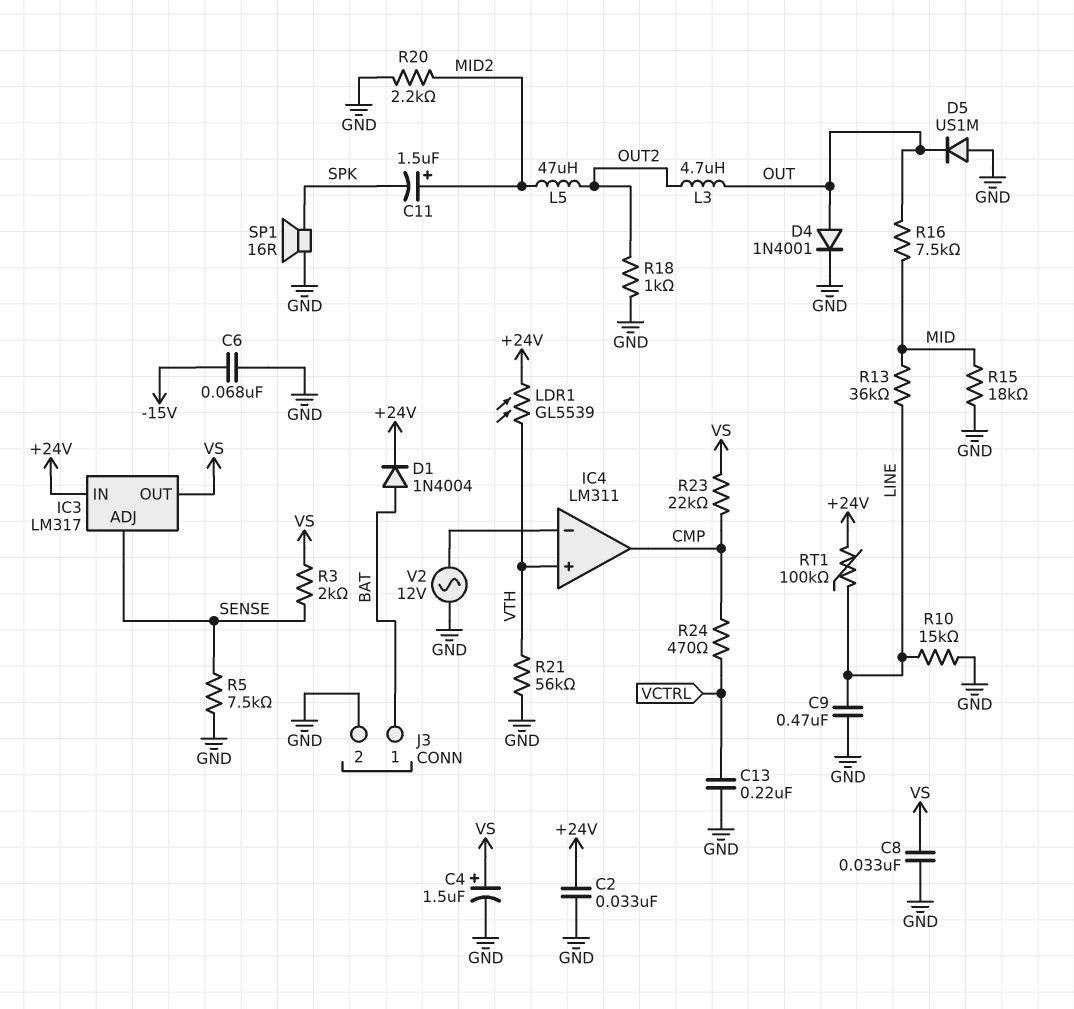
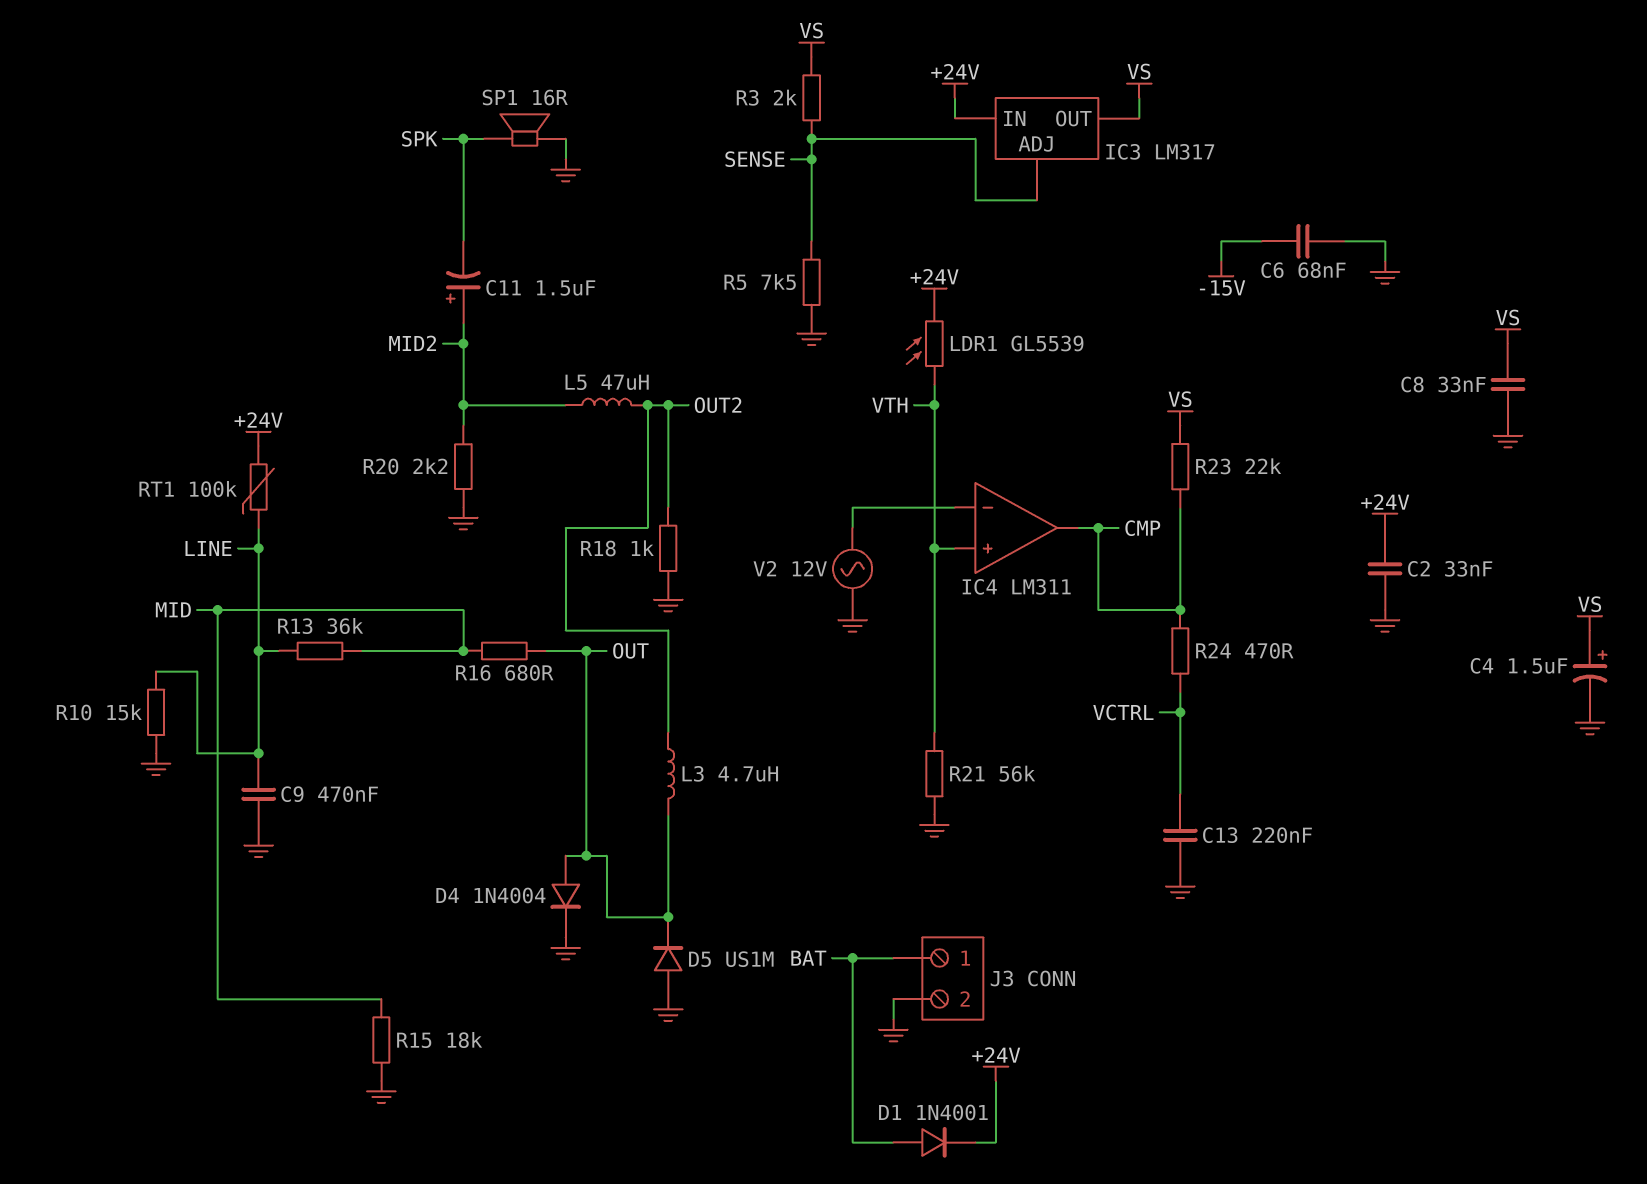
D1: diode 1N4004 (A BAT, K +24V) -> diode 1N4001 (A BAT, K +24V)
D4: diode 1N4001 (A OUT, K GND) -> diode 1N4004 (A OUT, K GND)
R16: 7.5k (MID, OUT) -> 680 (MID, OUT)

